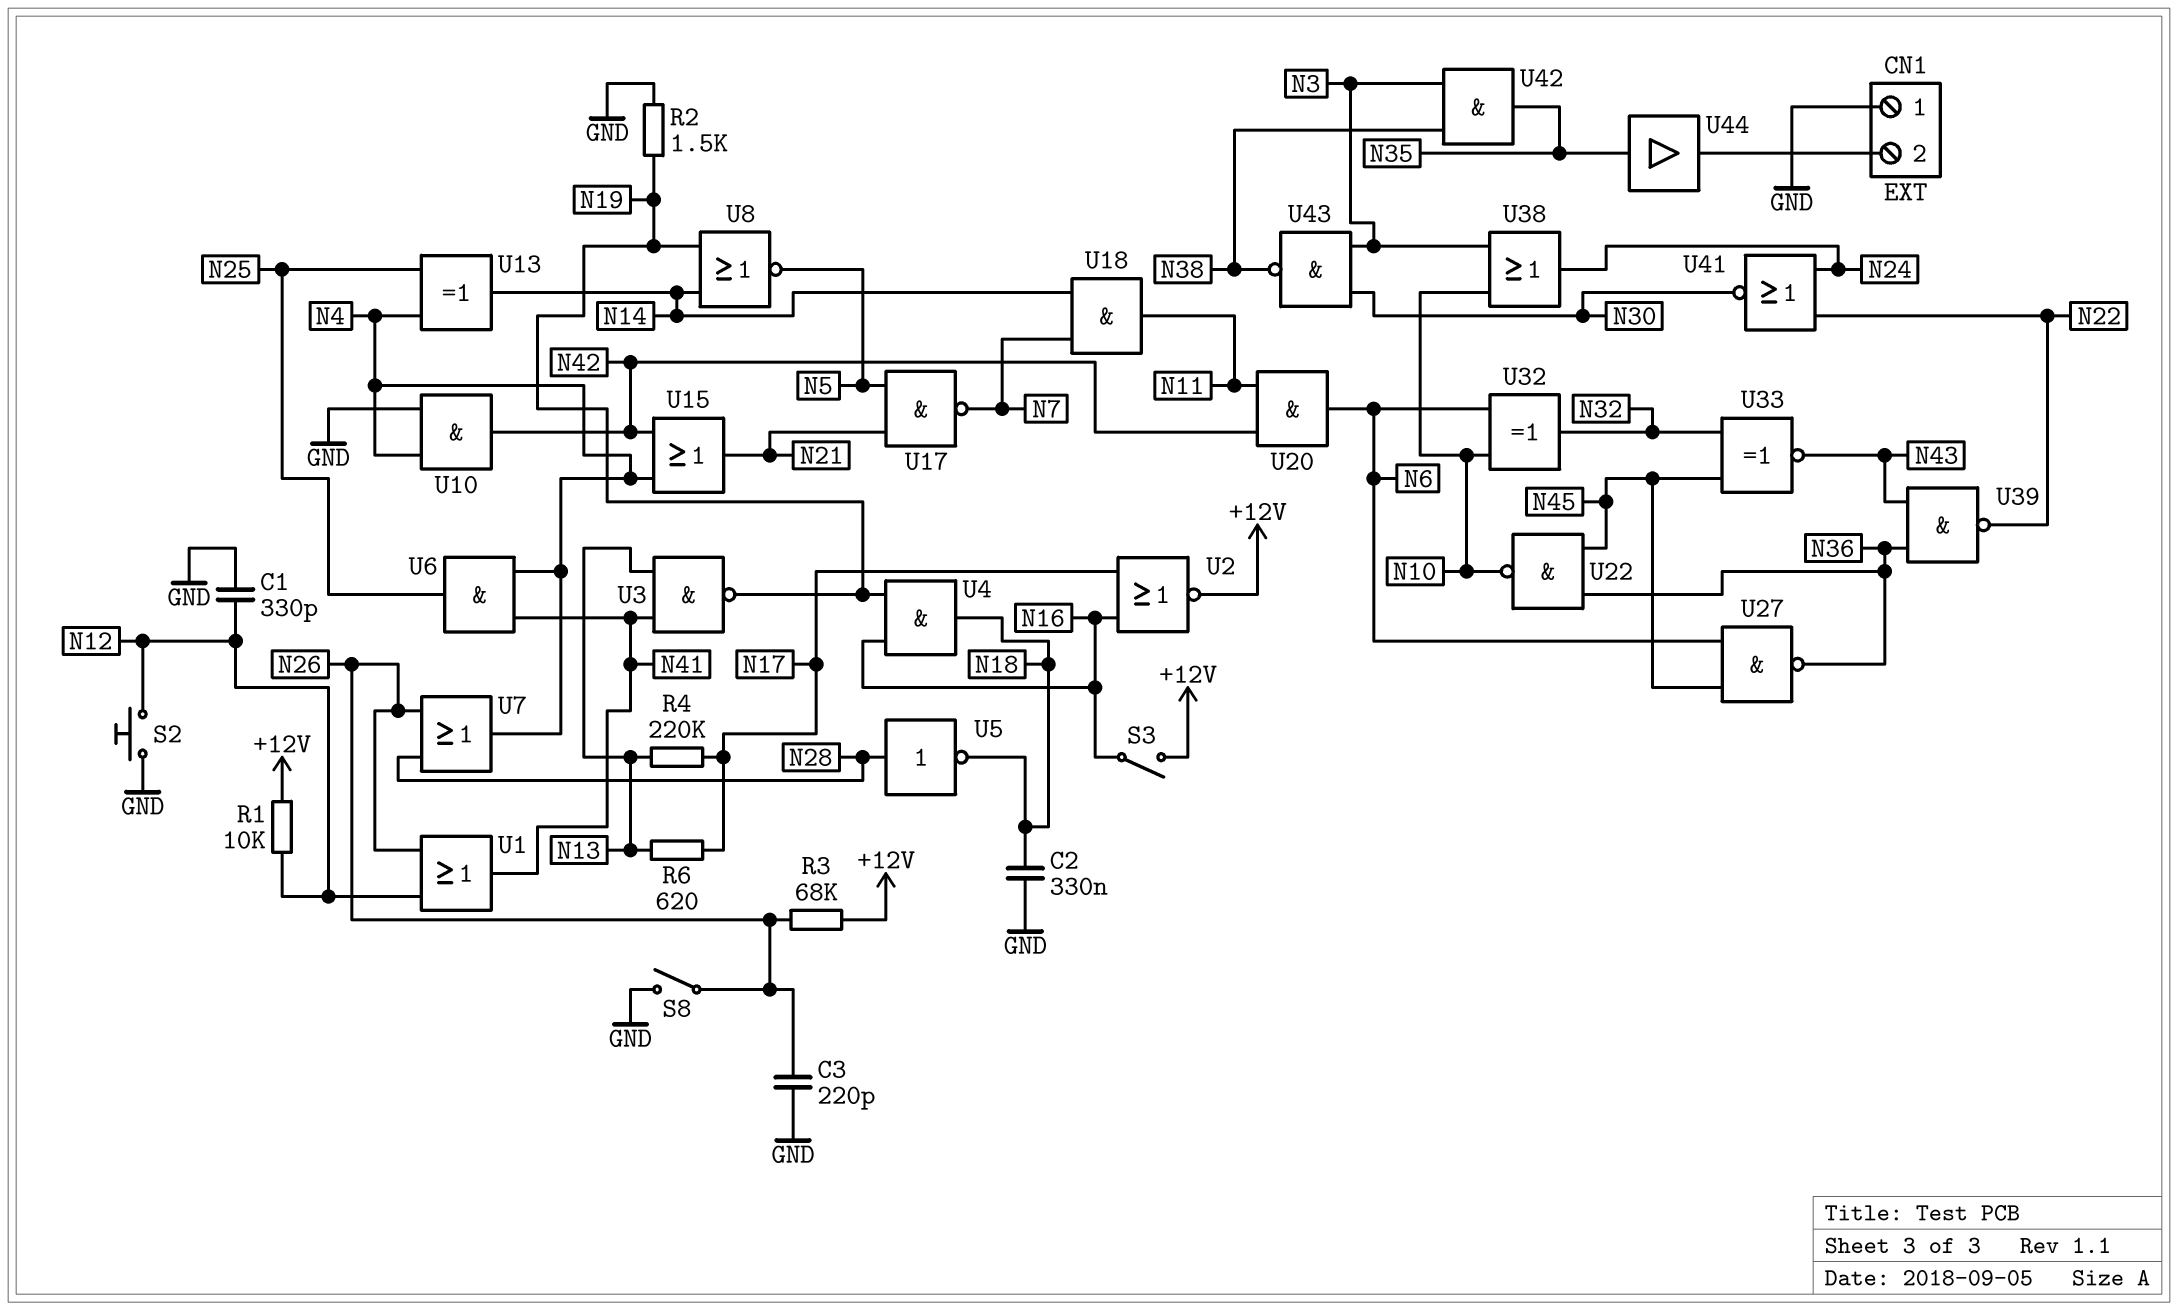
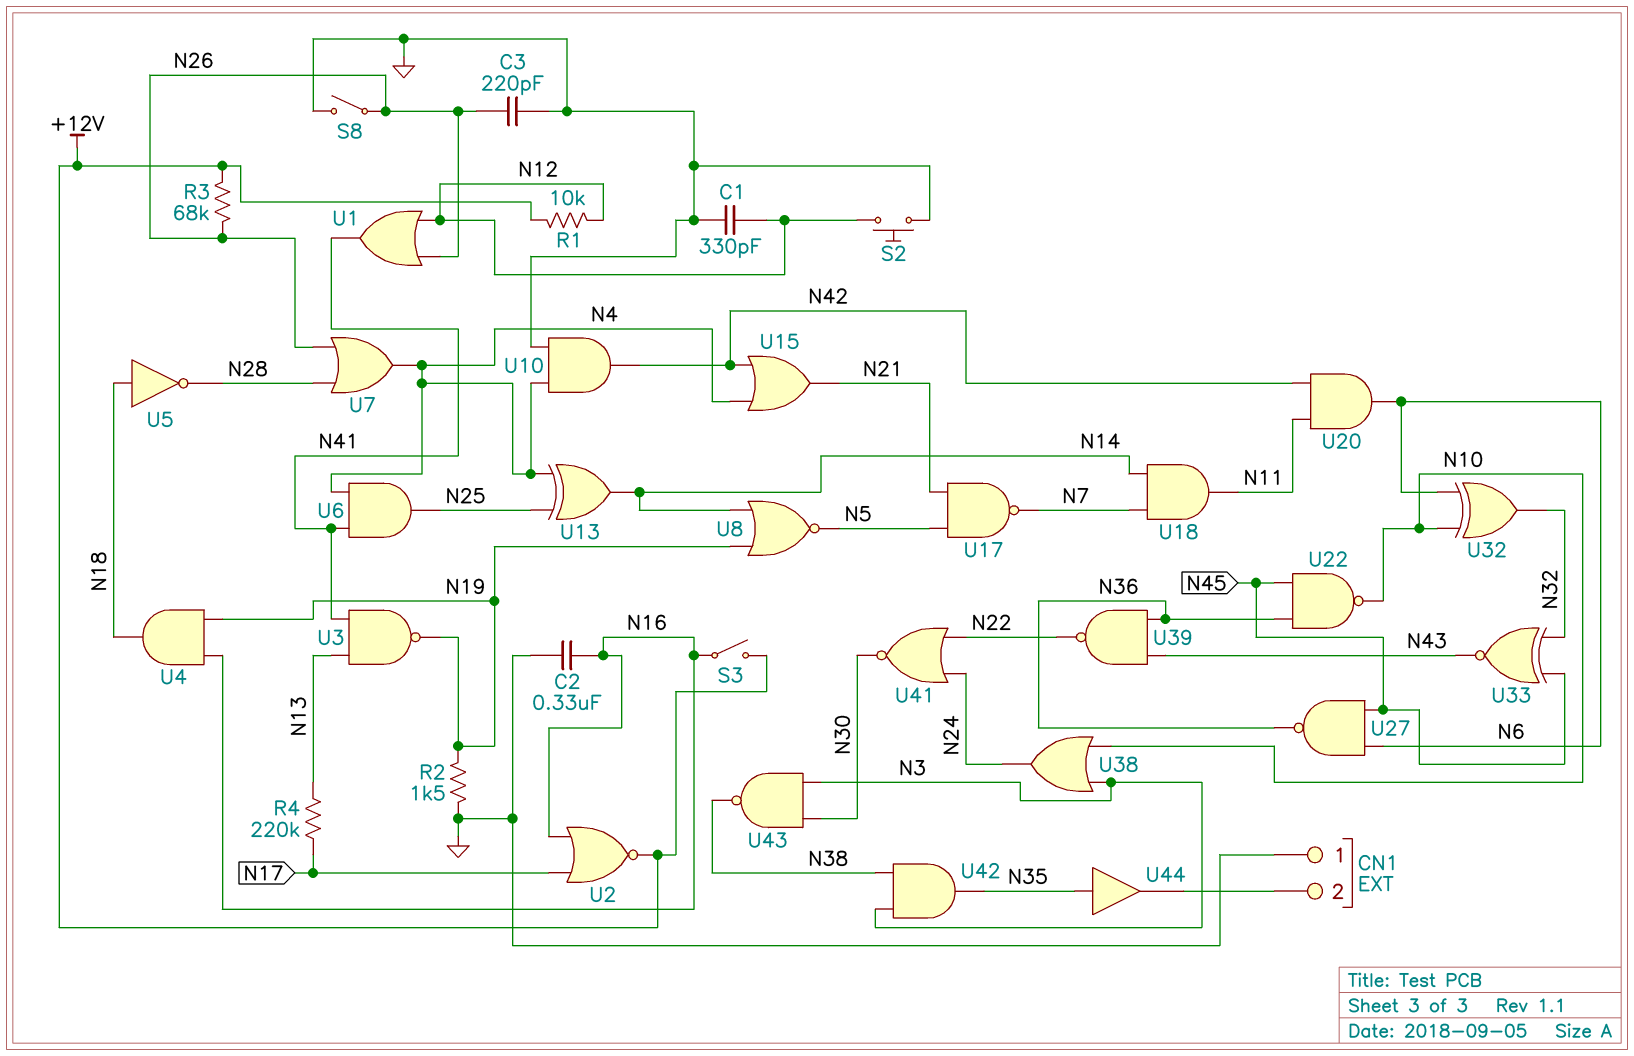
C2: 330nF (GND, N18) -> 330nF (GND, N16)
R6: 620 (N13, N17) -> none
U5: NOT (in N28, out N18) -> NOT (in N18, out N28)

